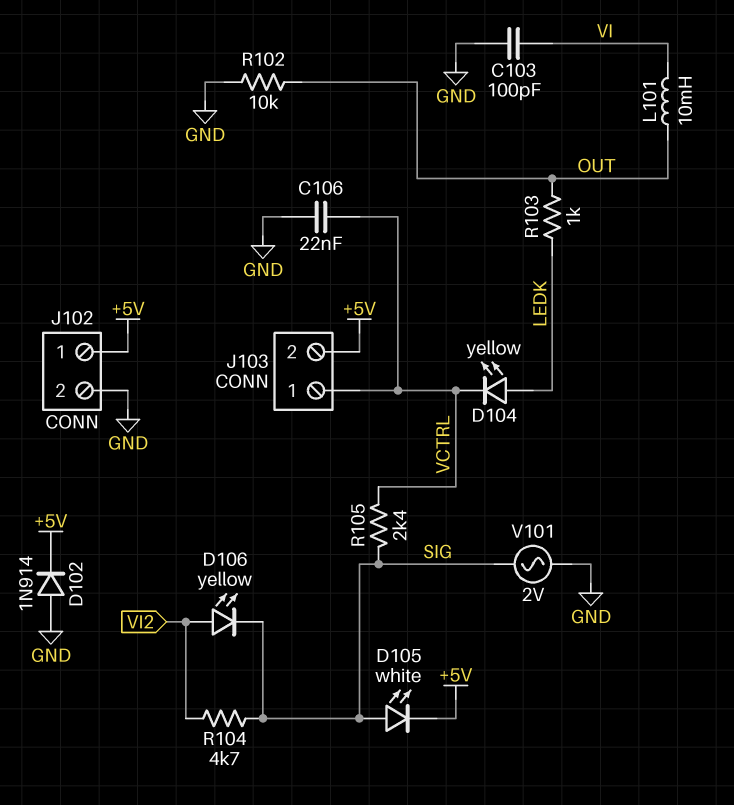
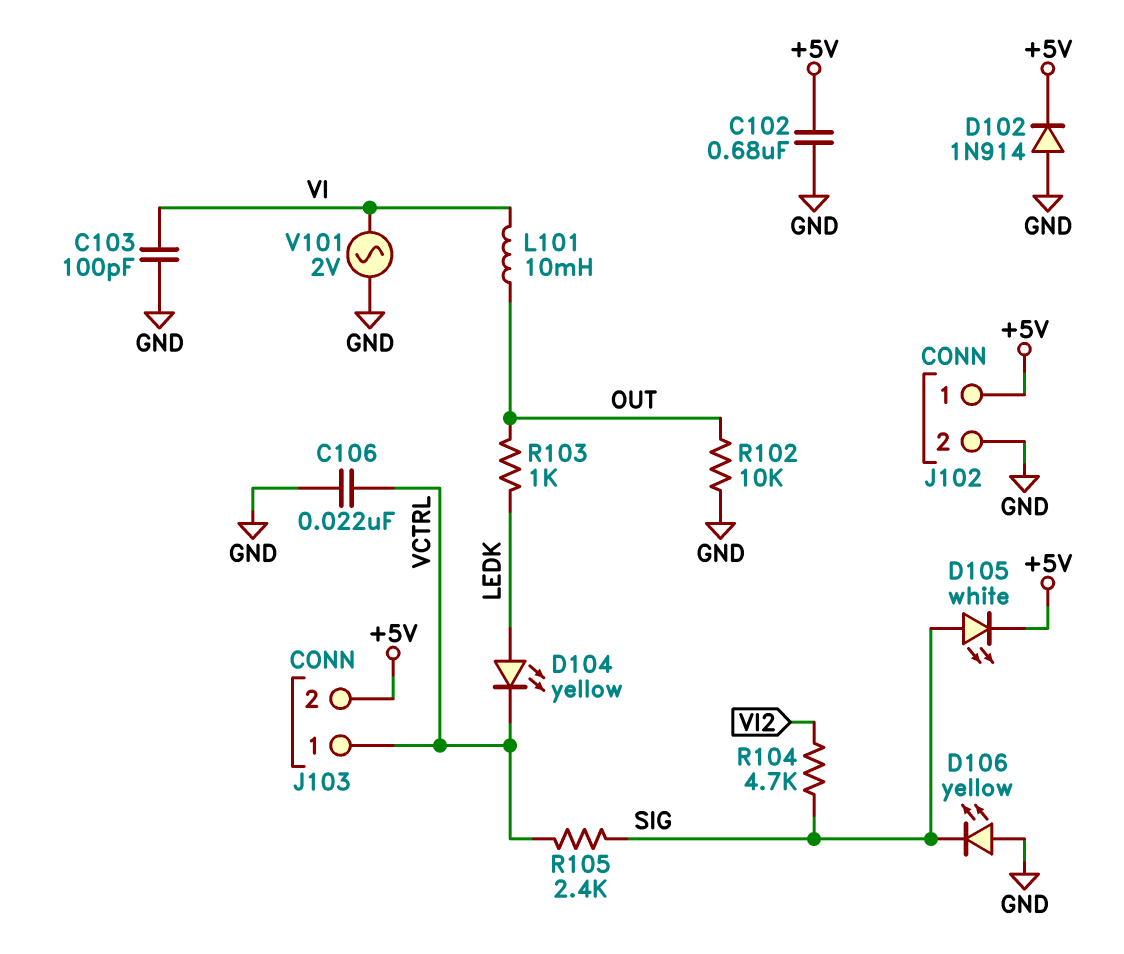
C102: none -> 680nF (+5V, GND)
D106: LED yellow (A VI2, K SIG) -> LED yellow (A GND, K SIG)
V101: AC 2V (GND, SIG) -> AC 2V (GND, VI)

